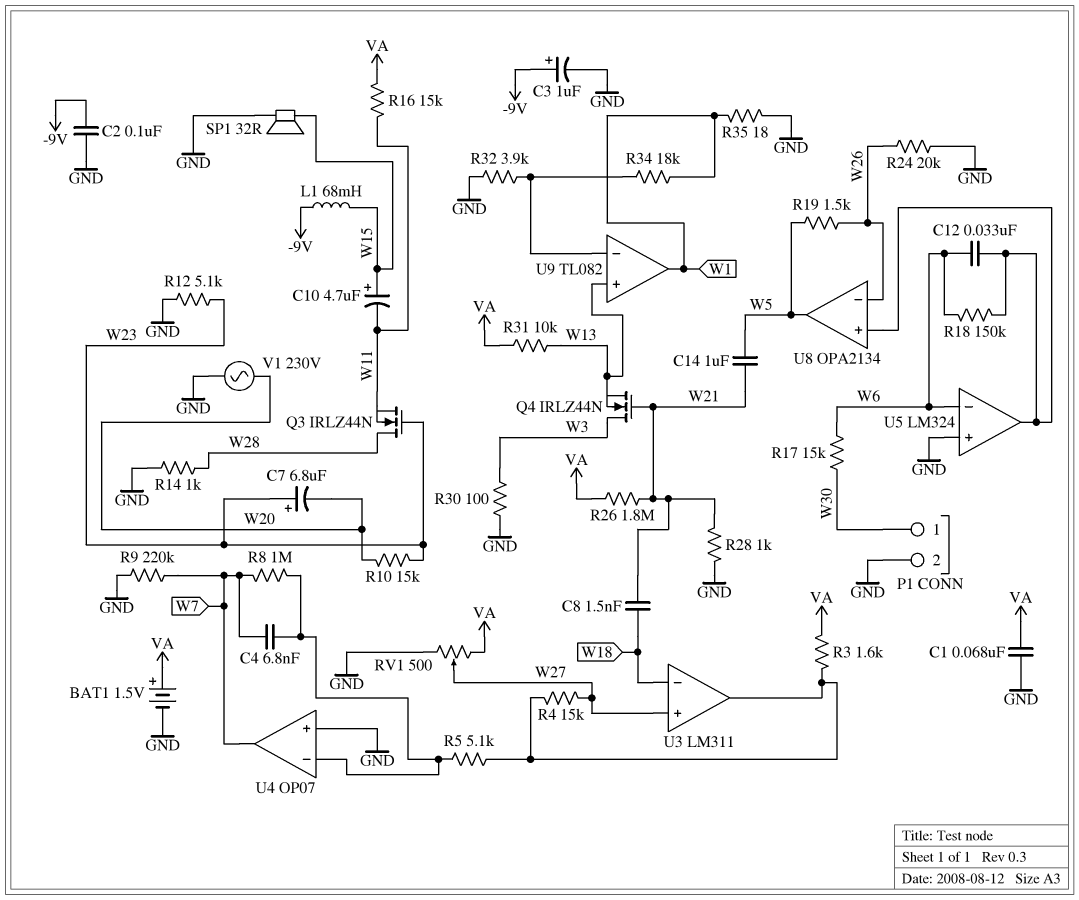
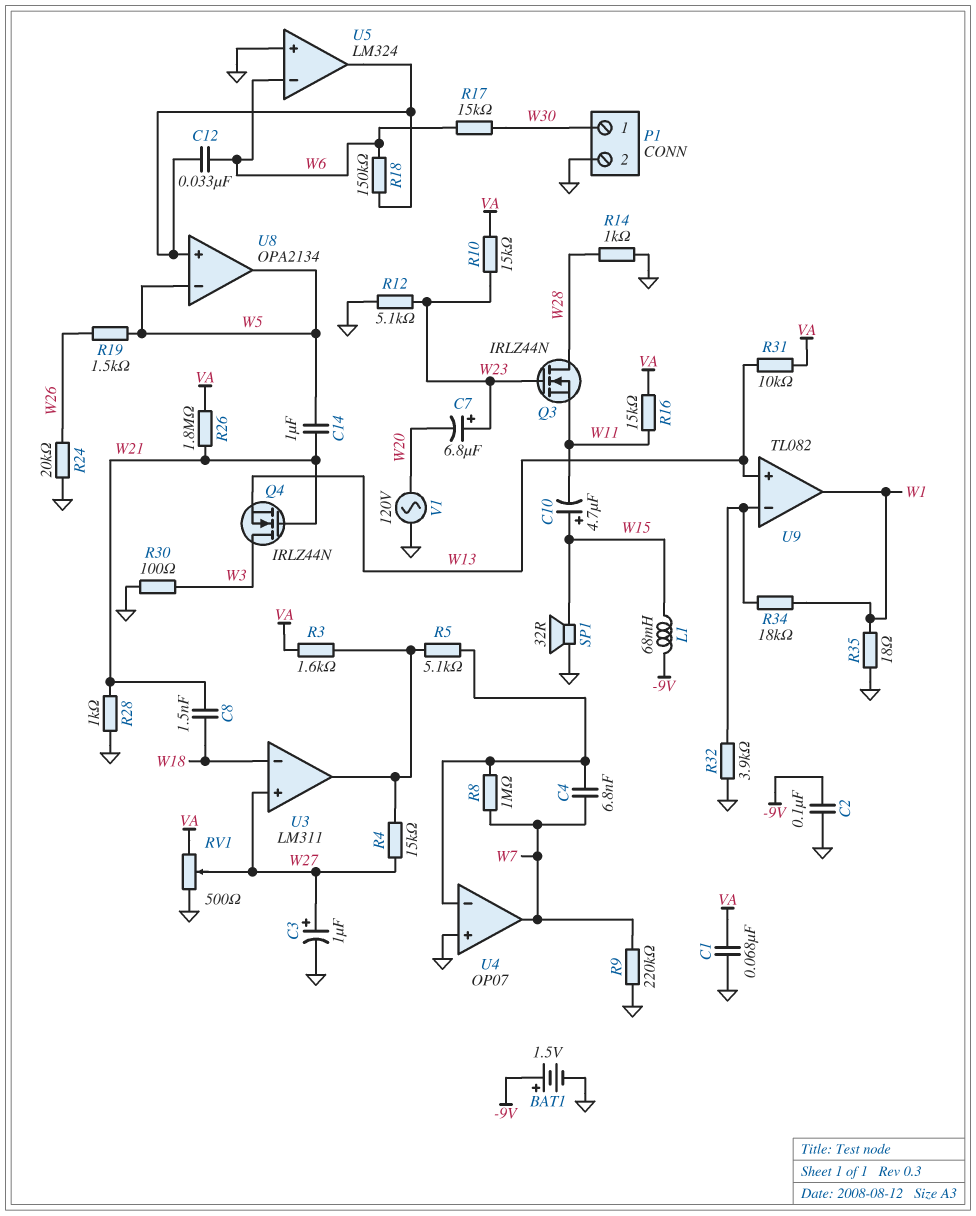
BAT1: 1.5V (plus VA, minus GND) -> 1.5V (plus -9V, minus GND)
C3: 1uF (plus -9V, minus GND) -> 1uF (plus W27, minus GND)
R10: 15k (W20, W23) -> 15k (VA, W23)
U8 pin in-: W26 -> W5
V1: AC 230V (GND, W20) -> AC 120V (GND, W20)

